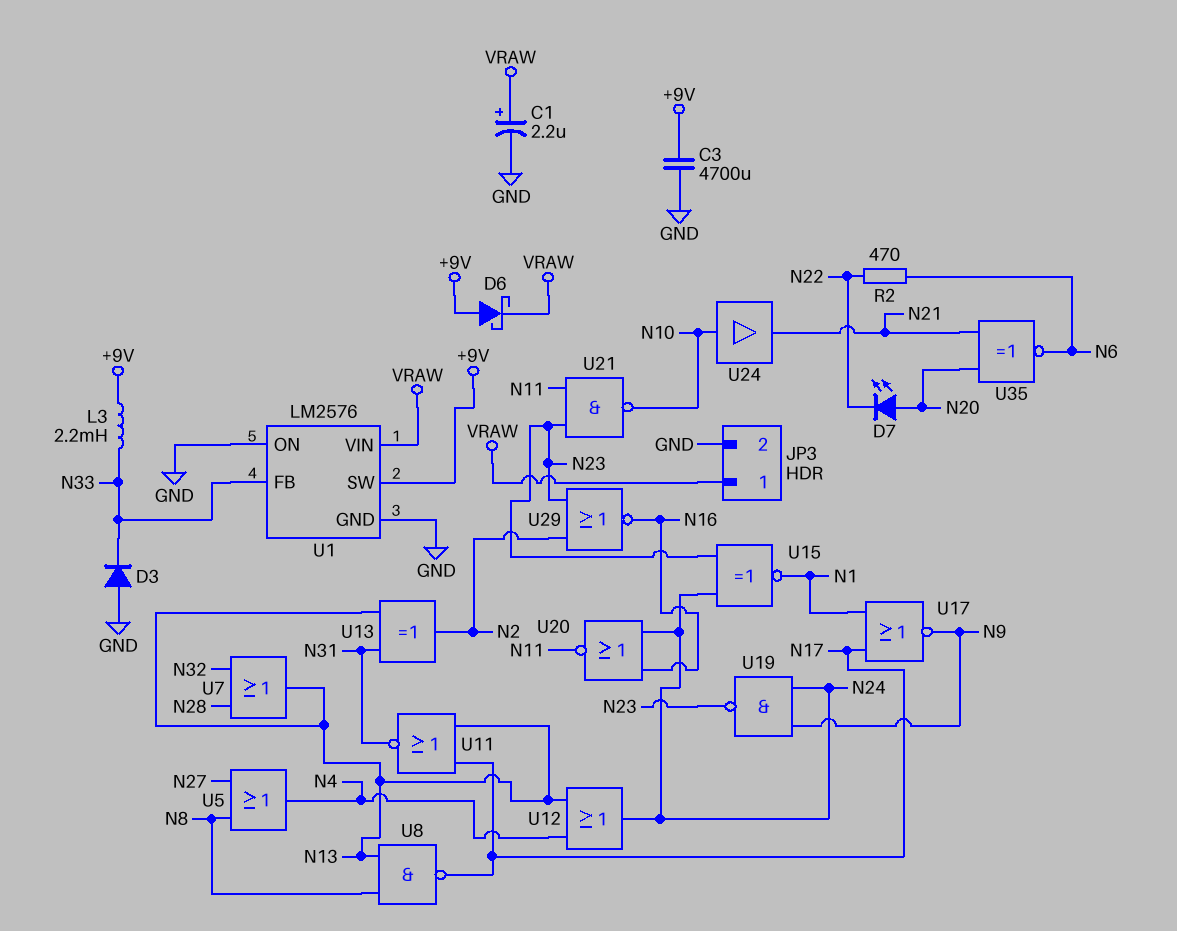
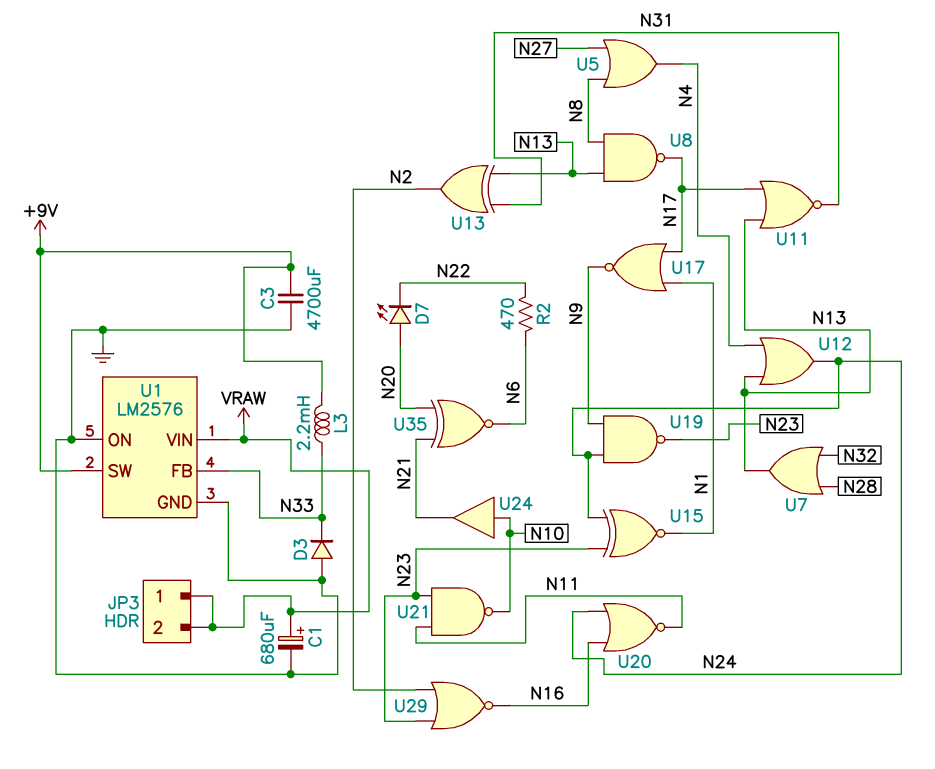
C1: 2.2uF (plus VRAW, minus GND) -> 680uF (plus VRAW, minus GND)
D6: schottky (A +9V, K VRAW) -> none
JP3 pin 2: GND -> VRAW

